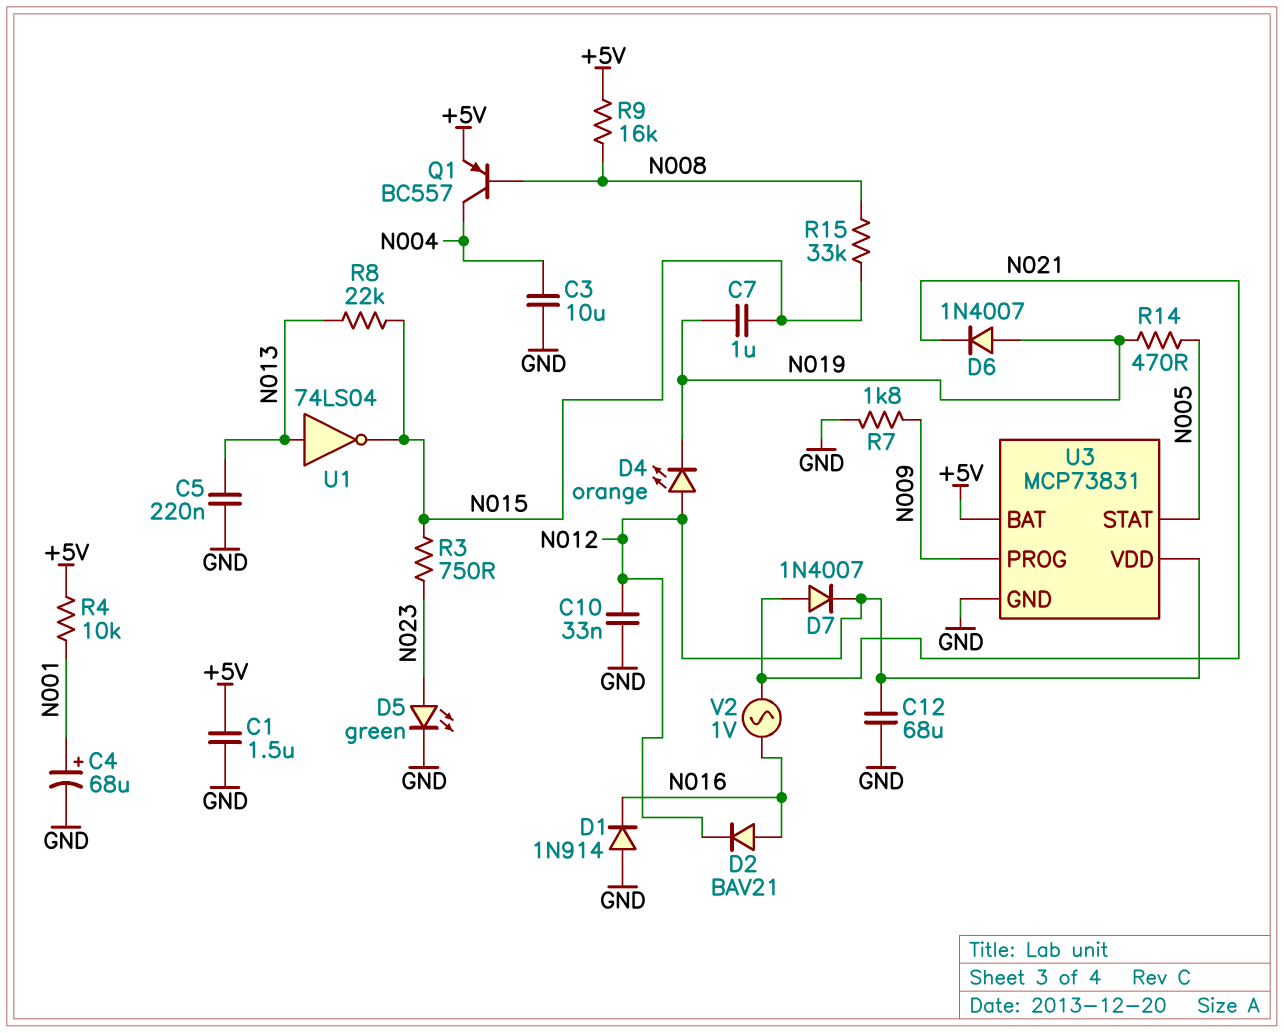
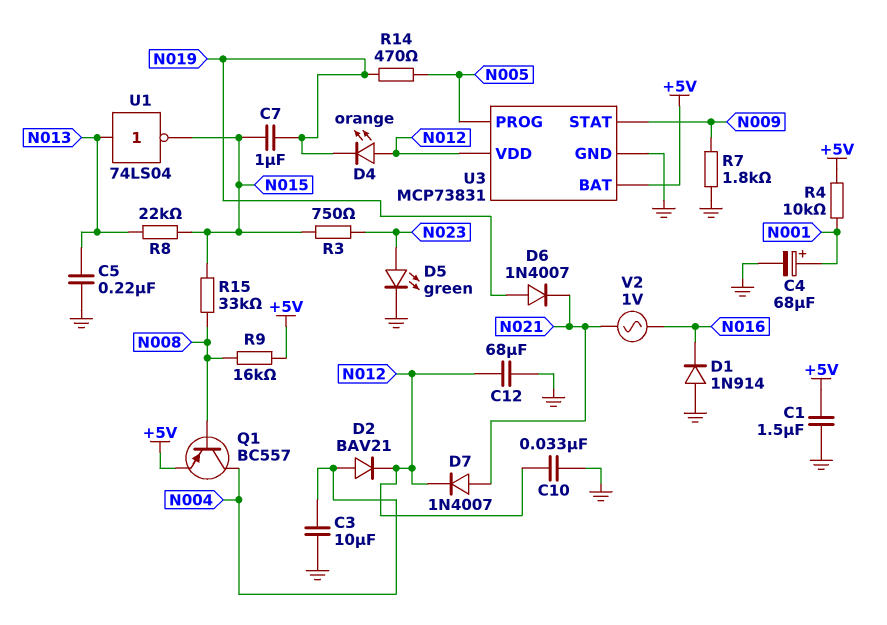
D2: diode BAV21 (A N016, K N012) -> diode BAV21 (A N004, K N012)
U3 pin PROG: N009 -> N005
U3 pin STAT: N005 -> N009

